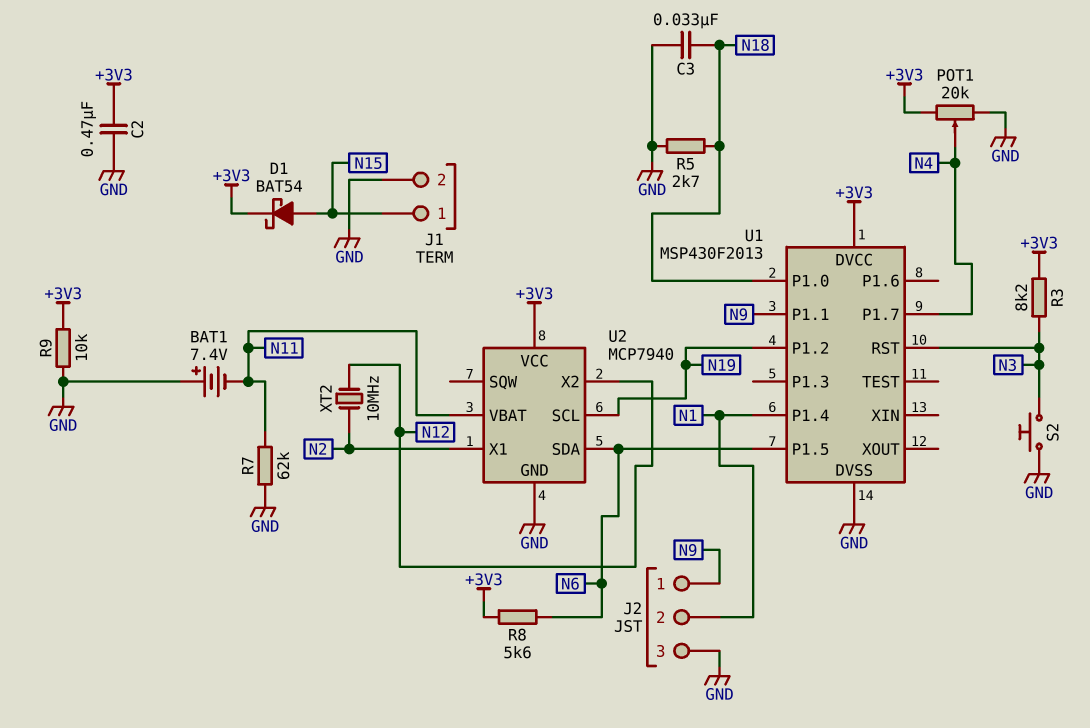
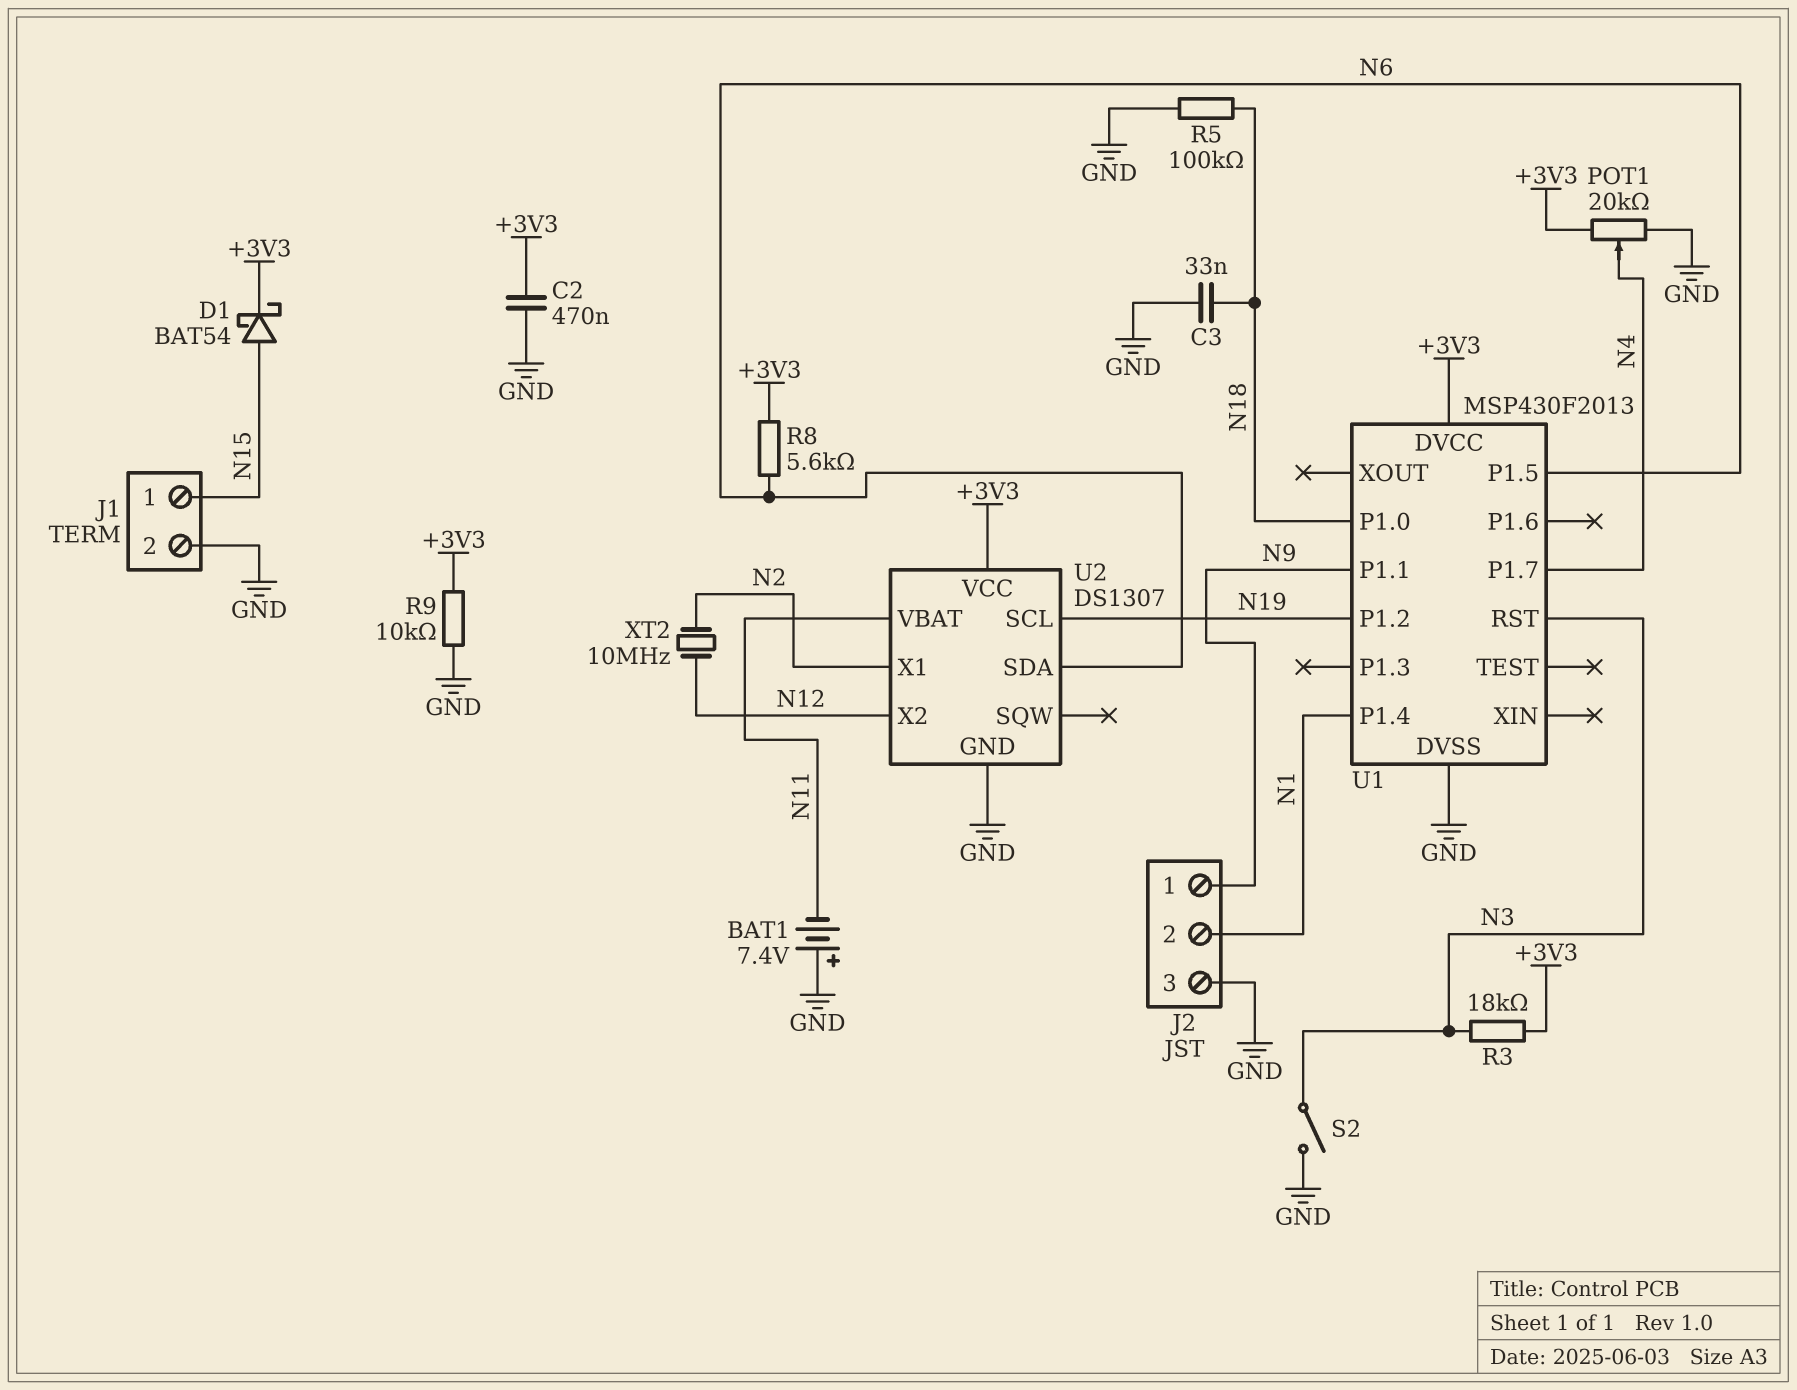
R3: 8.2k (+3V3, N3) -> 18k (+3V3, N3)
R5: 2.7k (GND, N18) -> 100k (GND, N18)
R7: 62k (GND, N11) -> none
S2: button (GND, N3) -> switch (GND, N3)
U2: MCP7940 -> DS1307

